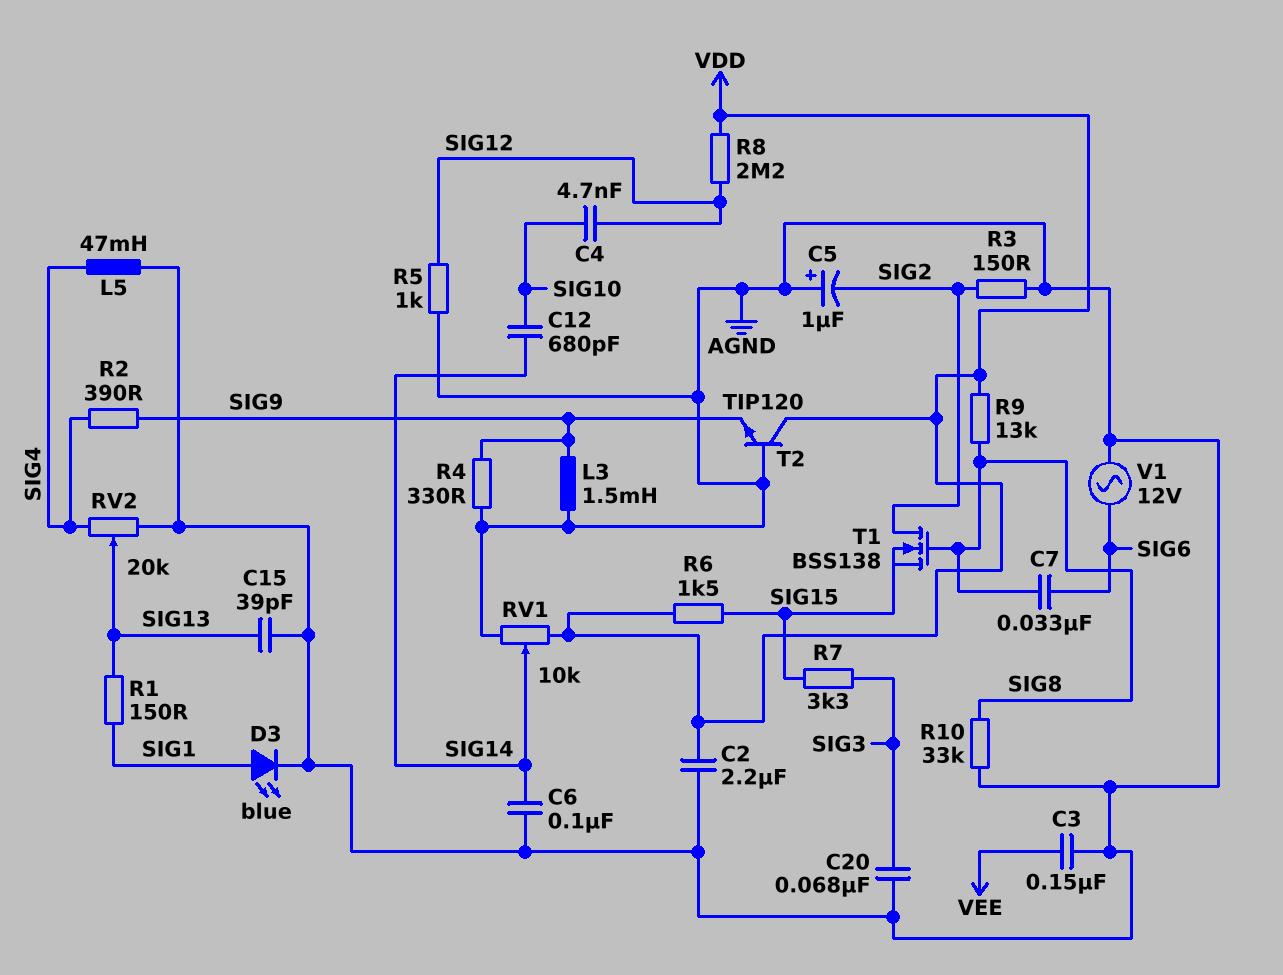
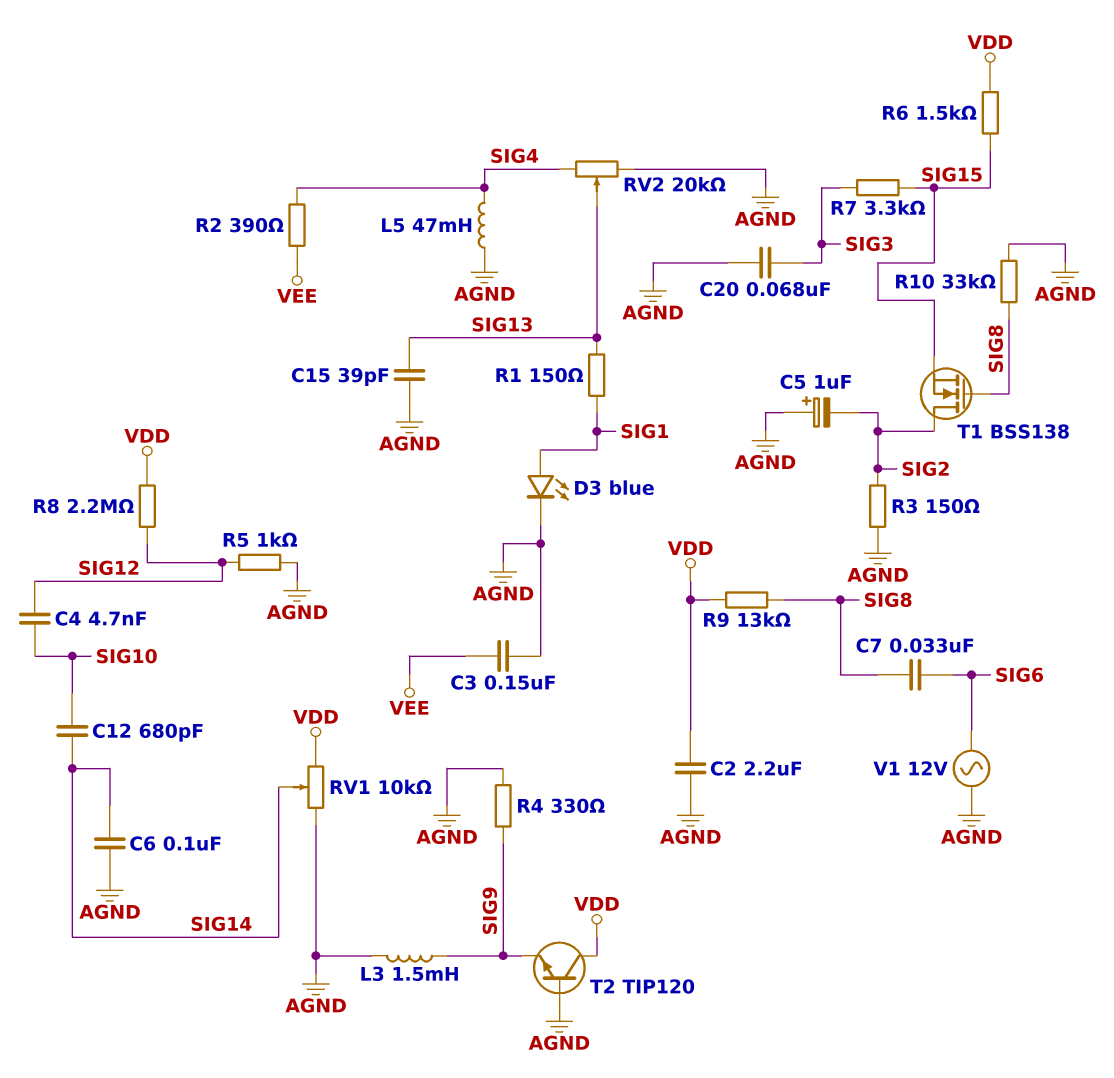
R2: 390 (SIG4, SIG9) -> 390 (SIG4, VEE)

